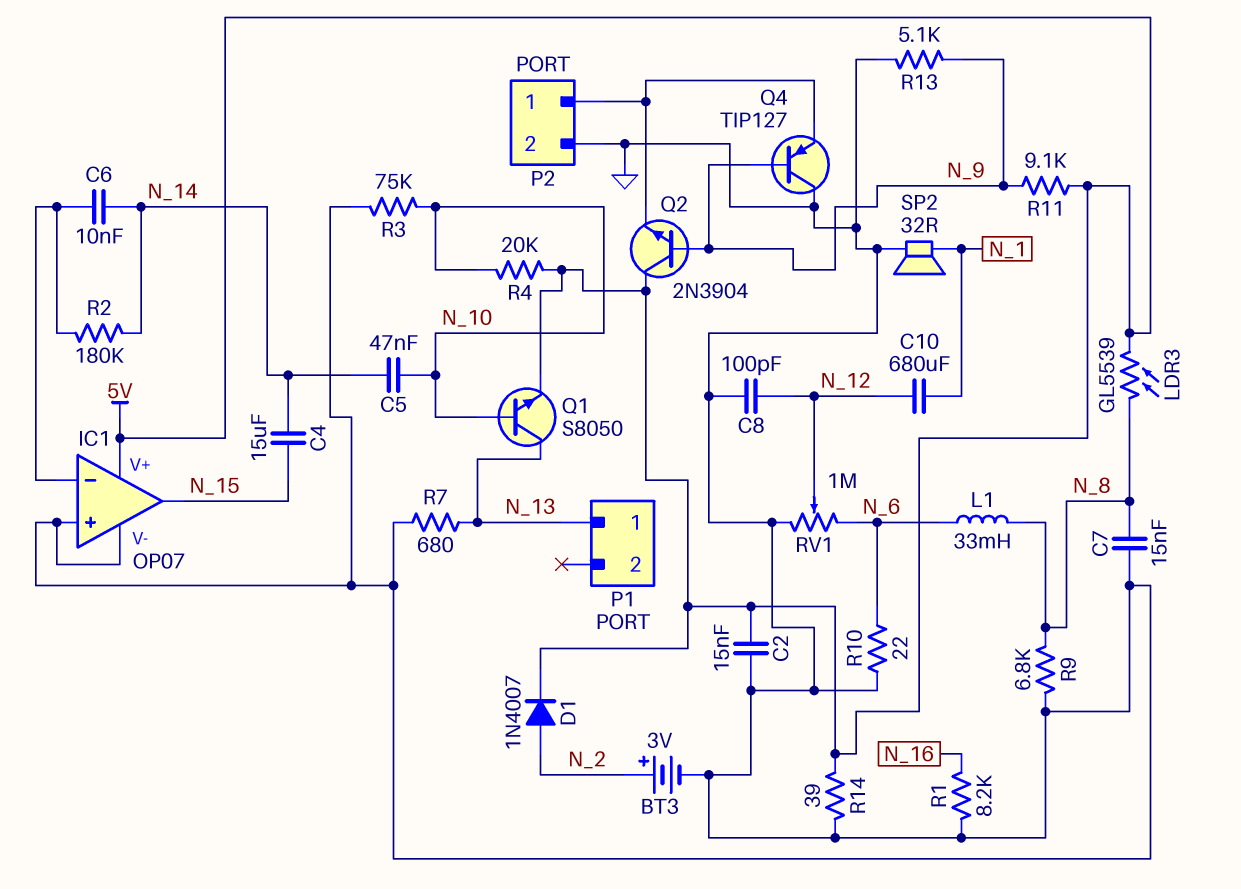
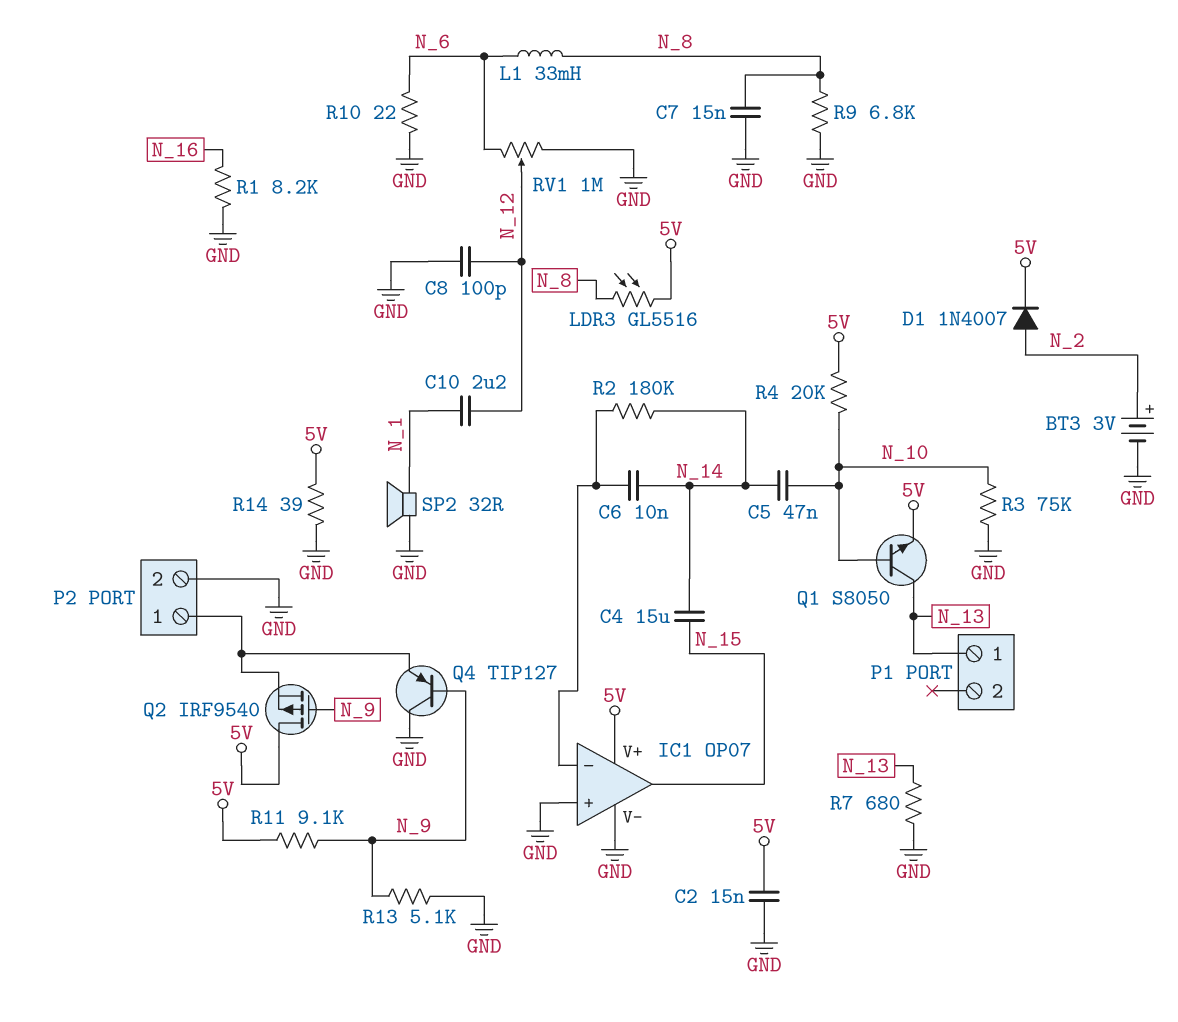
C10: 680uF (N_1, N_12) -> 2.2uF (N_1, N_12)
LDR3: GL5539 (5V, N_8) -> GL5516 (5V, N_8)
Q2: NPN 2N3904 (B N_9, C 5V, E P2/1) -> PMOS IRF9540 (G N_9, D 5V, S P2/1)

